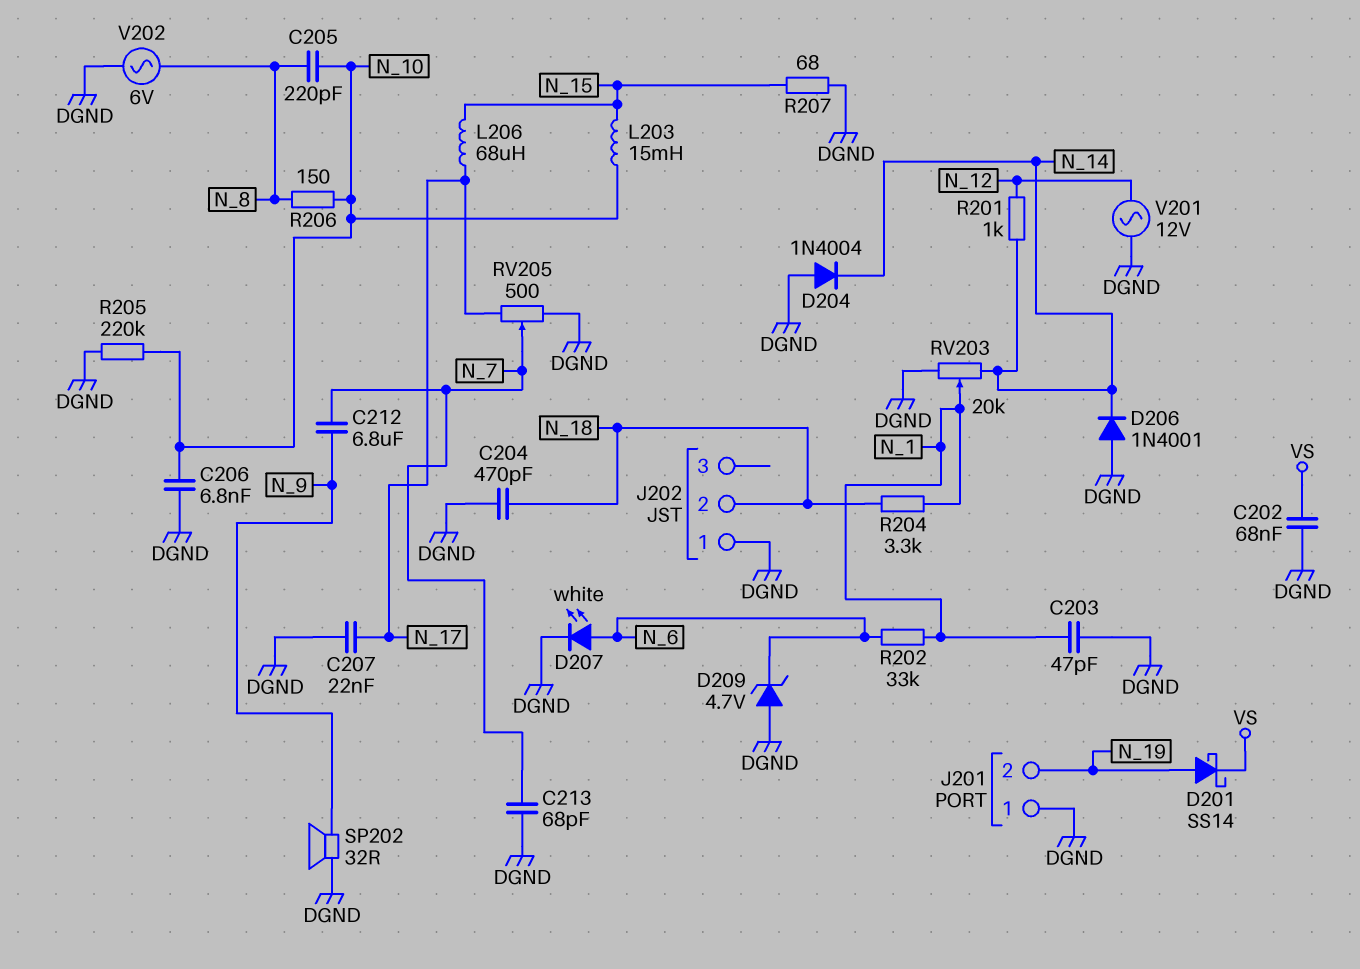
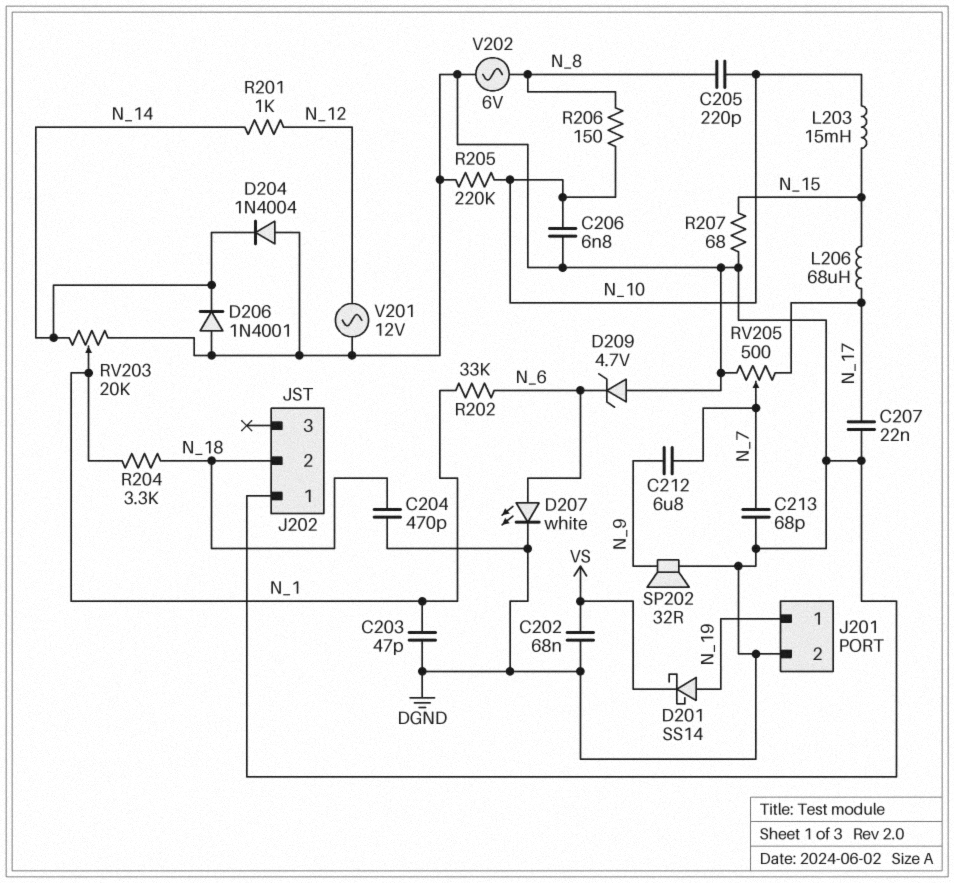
J201 pin 1: DGND -> N_19
J201 pin 2: N_19 -> DGND

